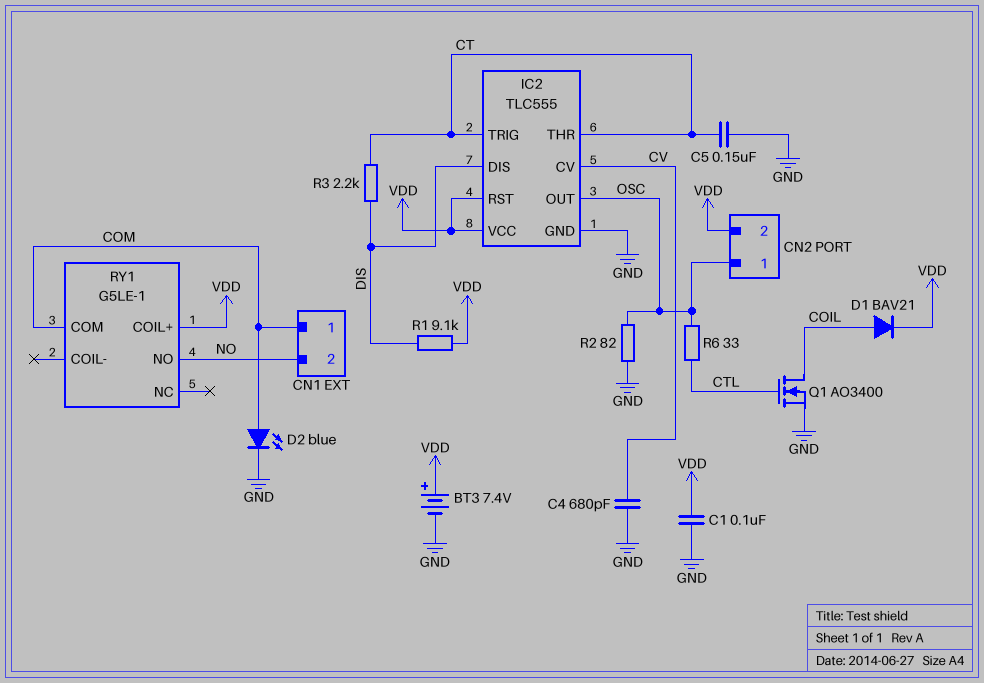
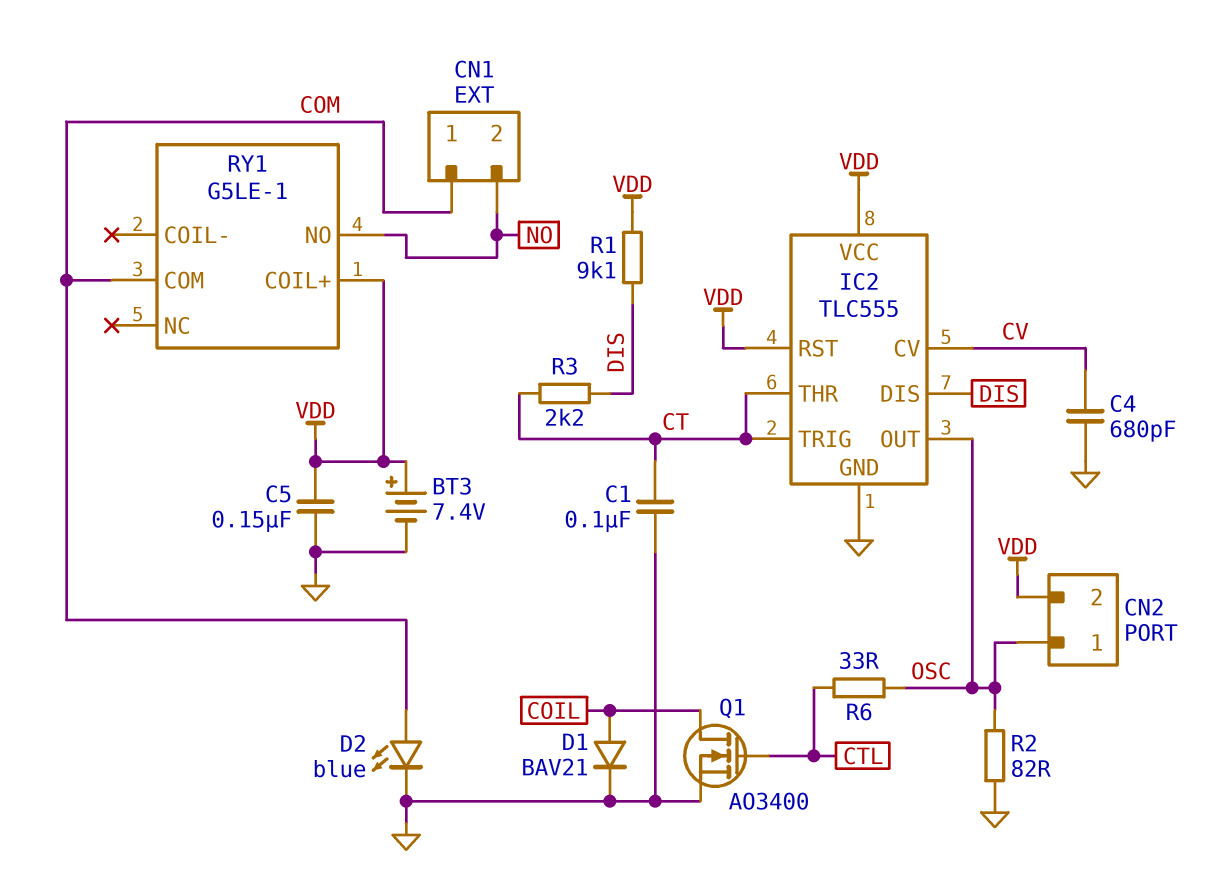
C1: 100nF (GND, VDD) -> 100nF (CT, GND)
C5: 150nF (CT, GND) -> 150nF (GND, VDD)
D1: diode BAV21 (A COIL, K VDD) -> diode BAV21 (A COIL, K GND)

